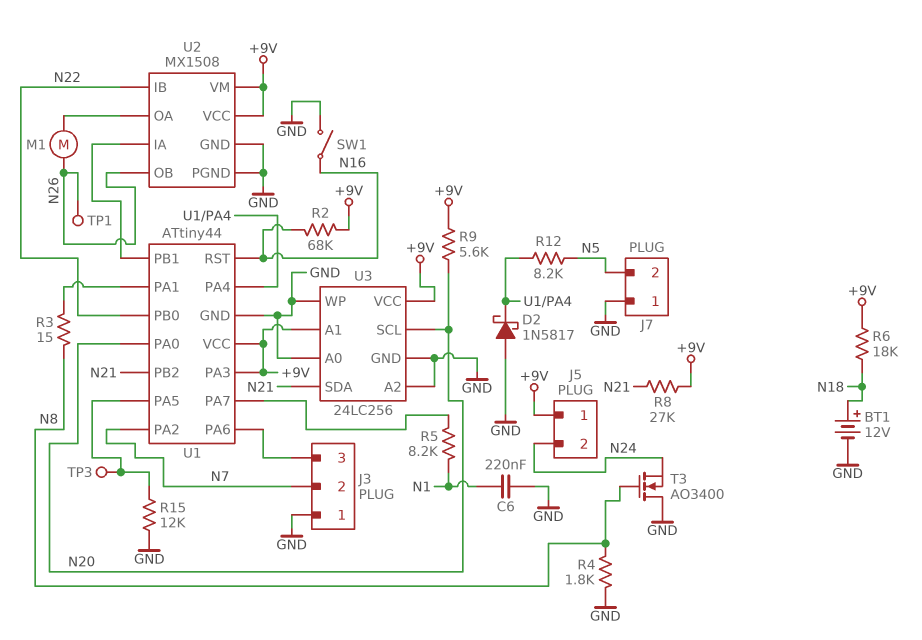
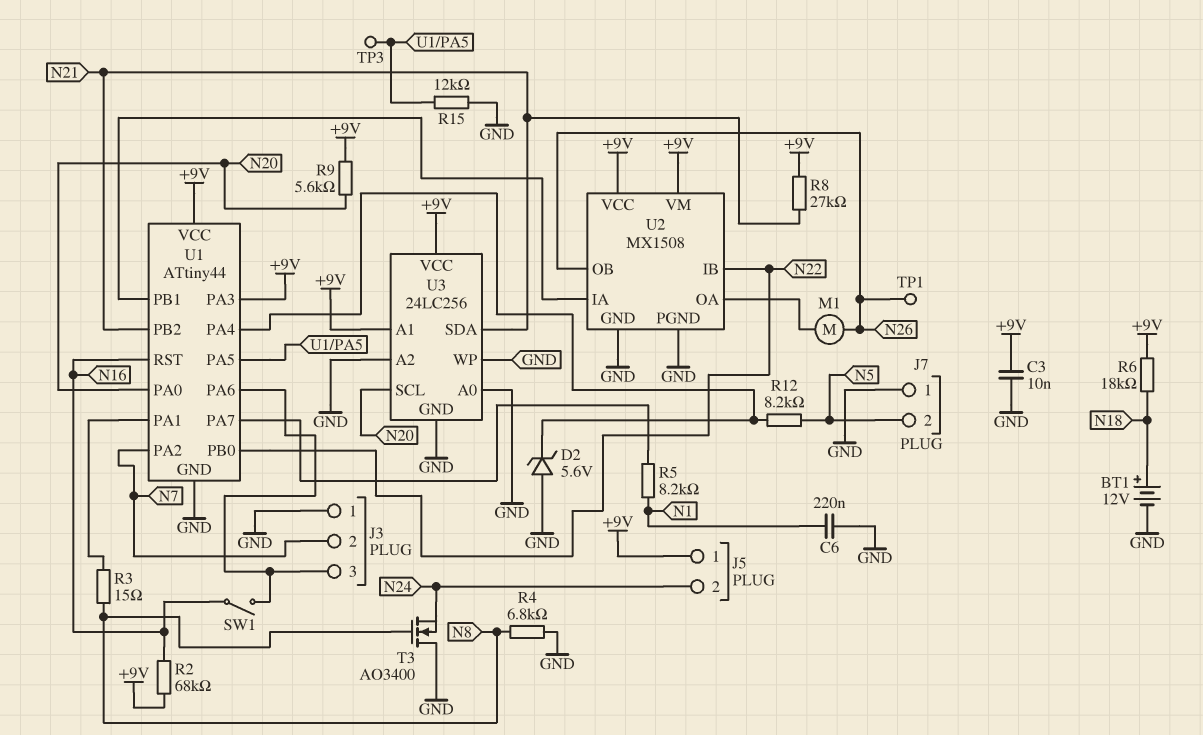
C3: none -> 10nF (+9V, GND)
D2: schottky 1N5817 (A GND, K U1/PA4) -> zener 5.6V (A GND, K U1/PA4)
R4: 1.8k (GND, N8) -> 6.8k (GND, N8)
SW1: switch (GND, N16) -> switch (J3/3, N16)

